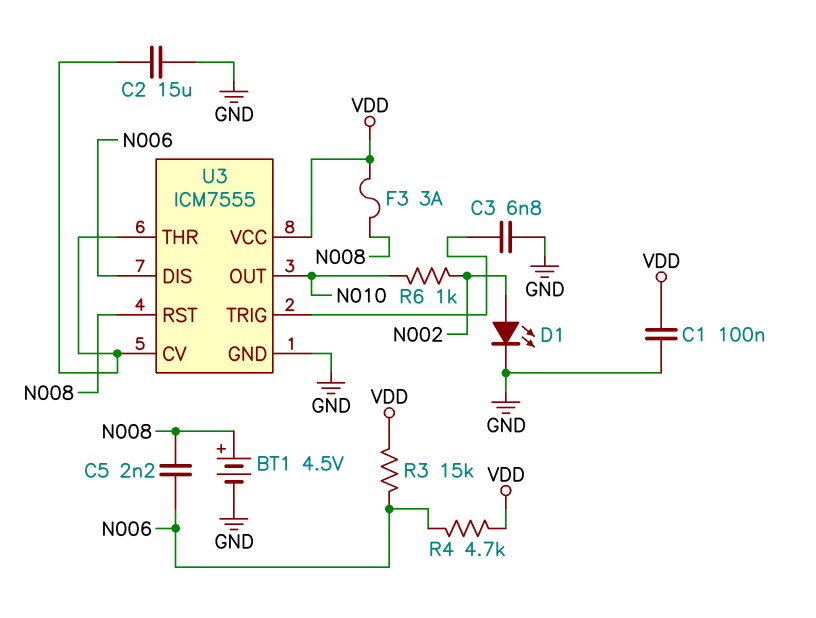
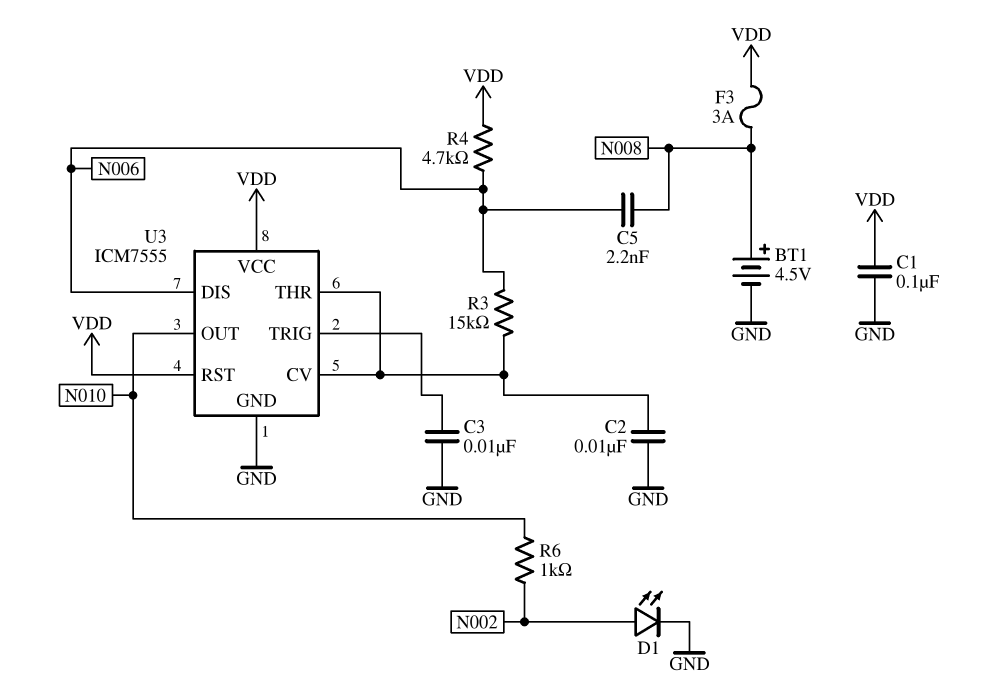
C2: 15uF (GND, U3/CV) -> 10nF (GND, U3/CV)
C3: 6.8nF (GND, U3/TRIG) -> 10nF (GND, U3/TRIG)
R3: 15k (N006, VDD) -> 15k (N006, U3/CV)
U3 pin RST: N008 -> VDD

